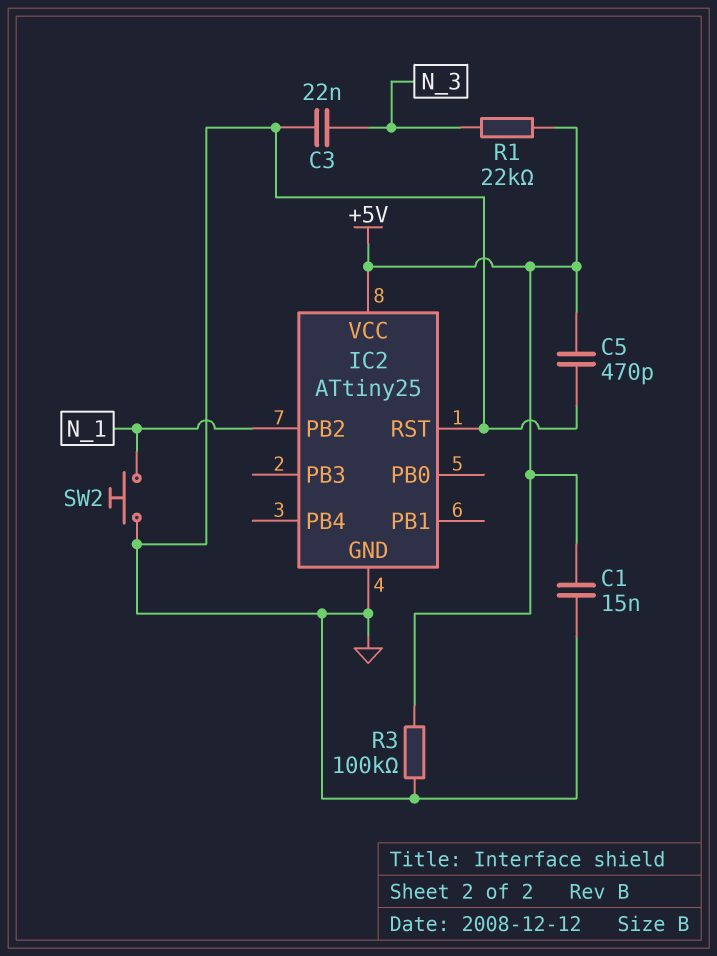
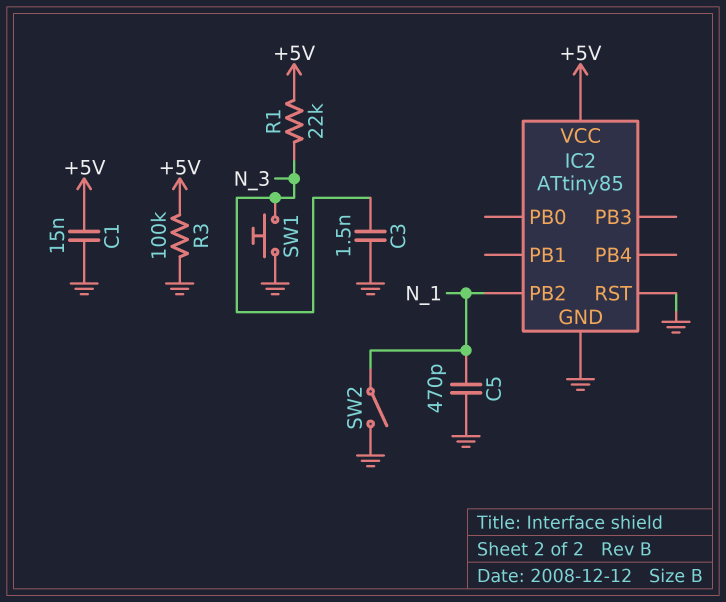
C3: 22nF (GND, N_3) -> 1.5nF (GND, N_3)
C5: 470pF (+5V, GND) -> 470pF (GND, N_1)
IC2: ATtiny25 -> ATtiny85
SW1: none -> button (GND, N_3)
SW2: button (GND, N_1) -> switch (GND, N_1)

